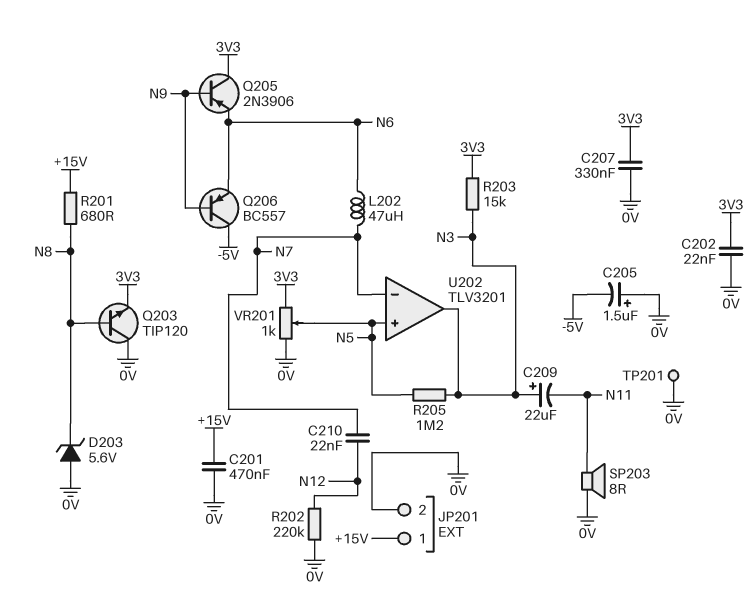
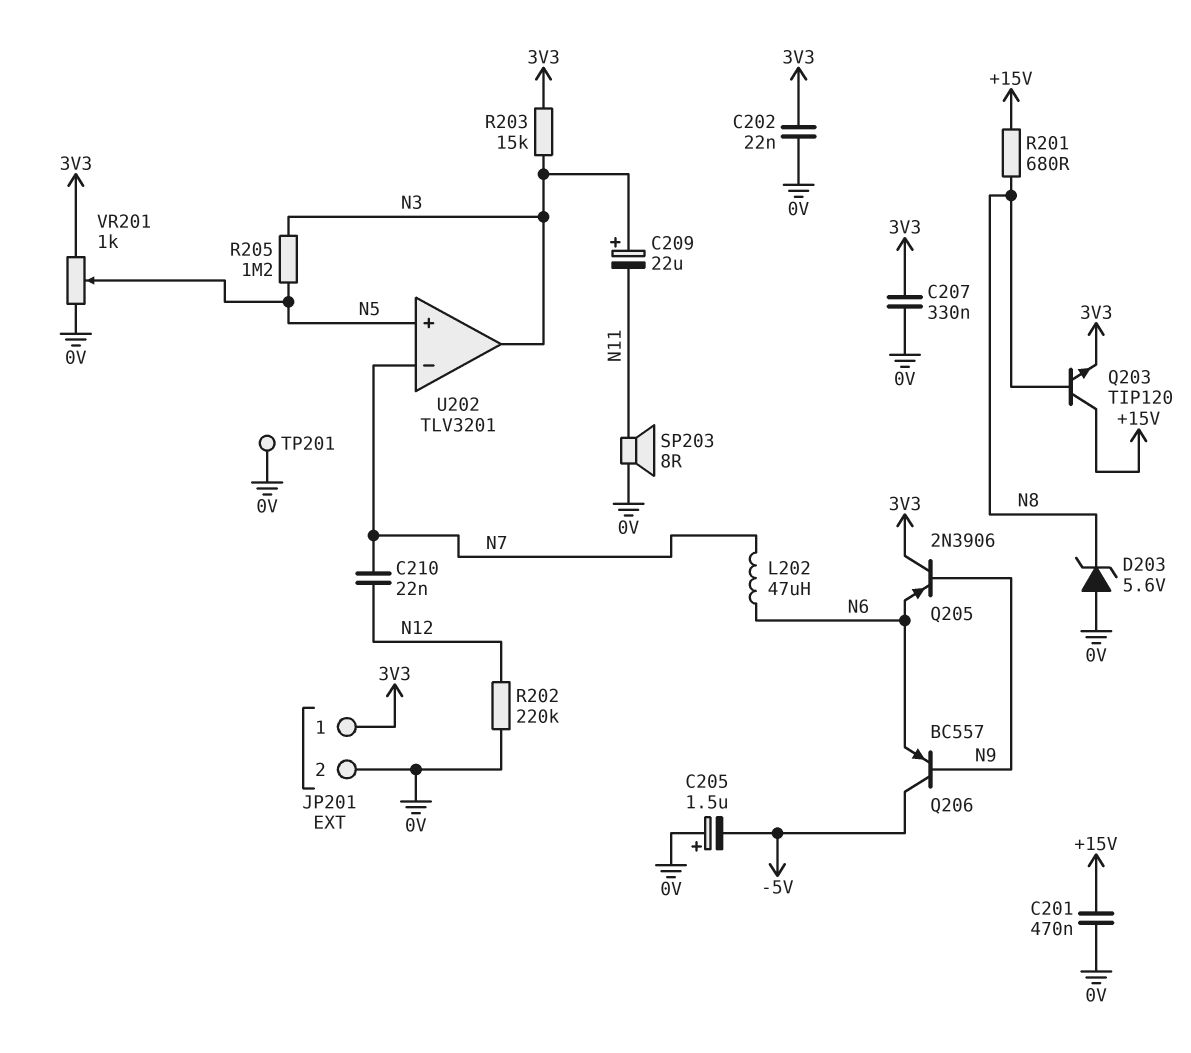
JP201 pin 1: +15V -> 3V3
Q203: NPN TIP120 (B N8, C 0V, E 3V3) -> NPN TIP120 (B N8, C +15V, E 3V3)

